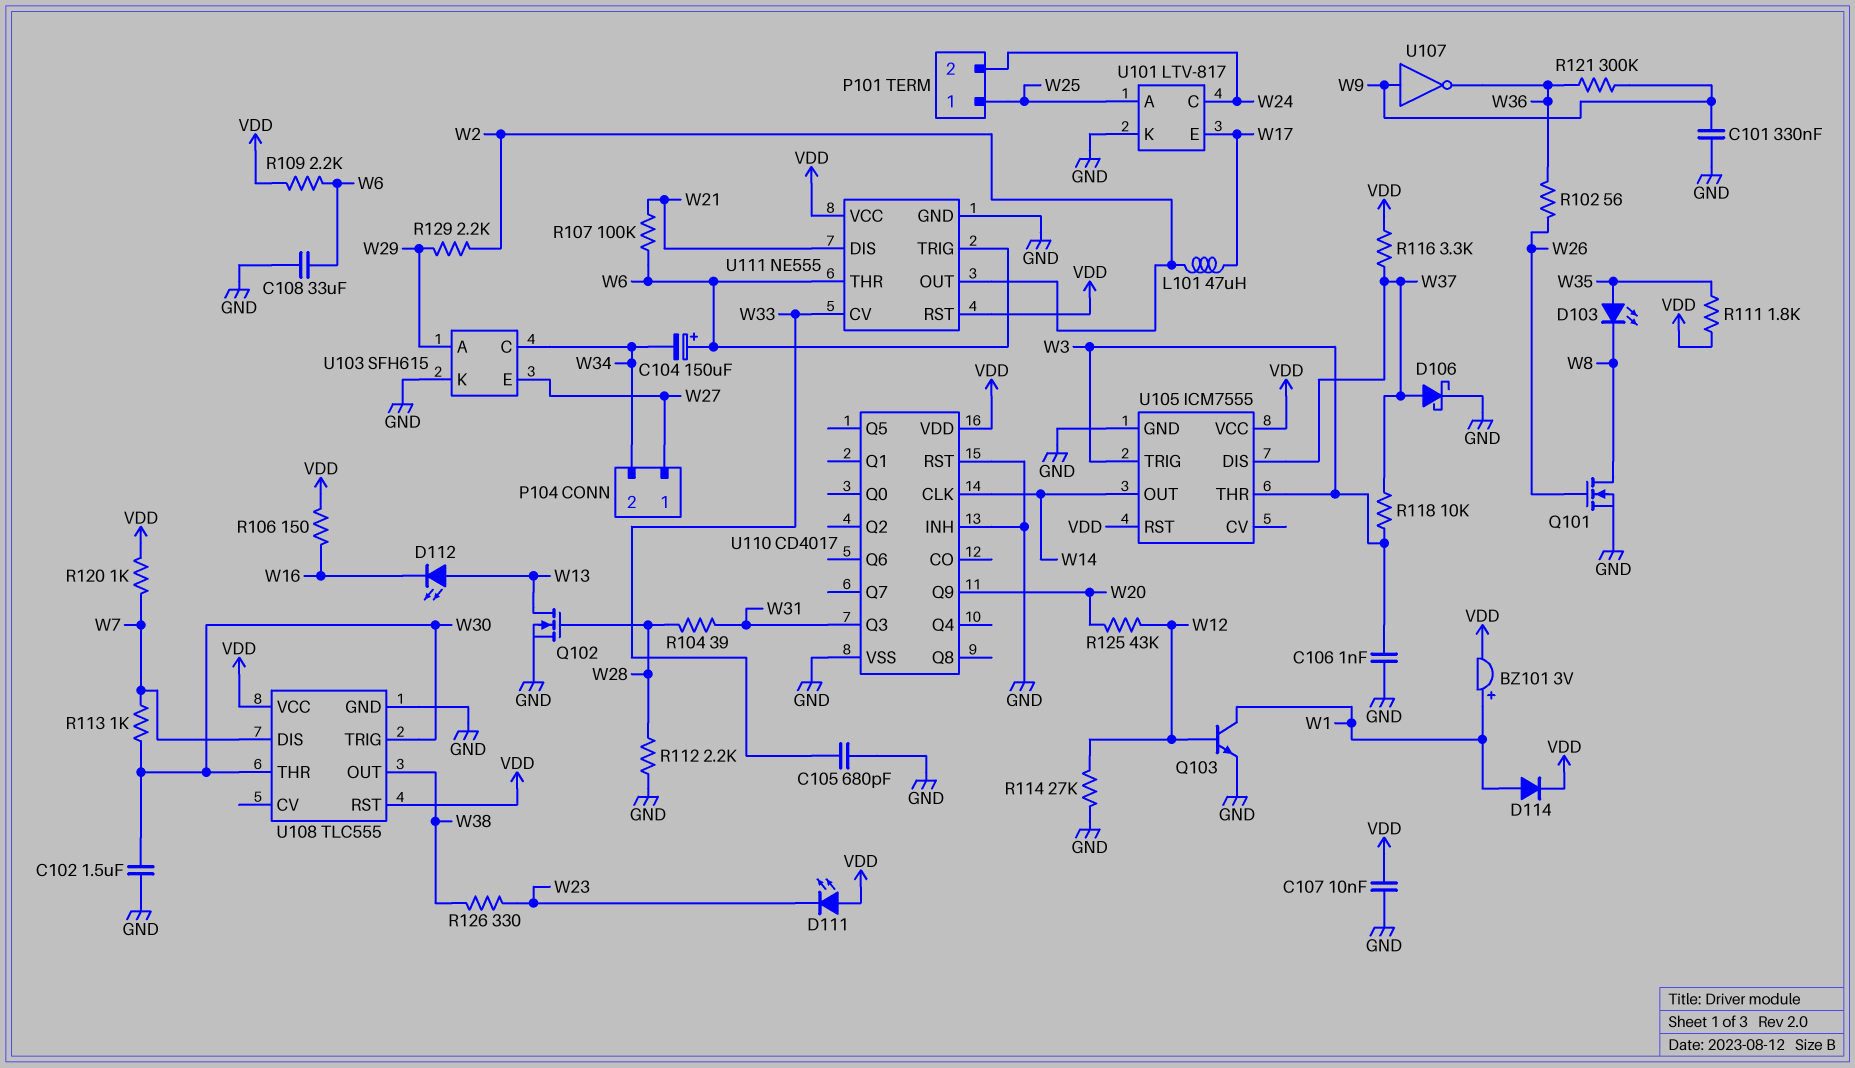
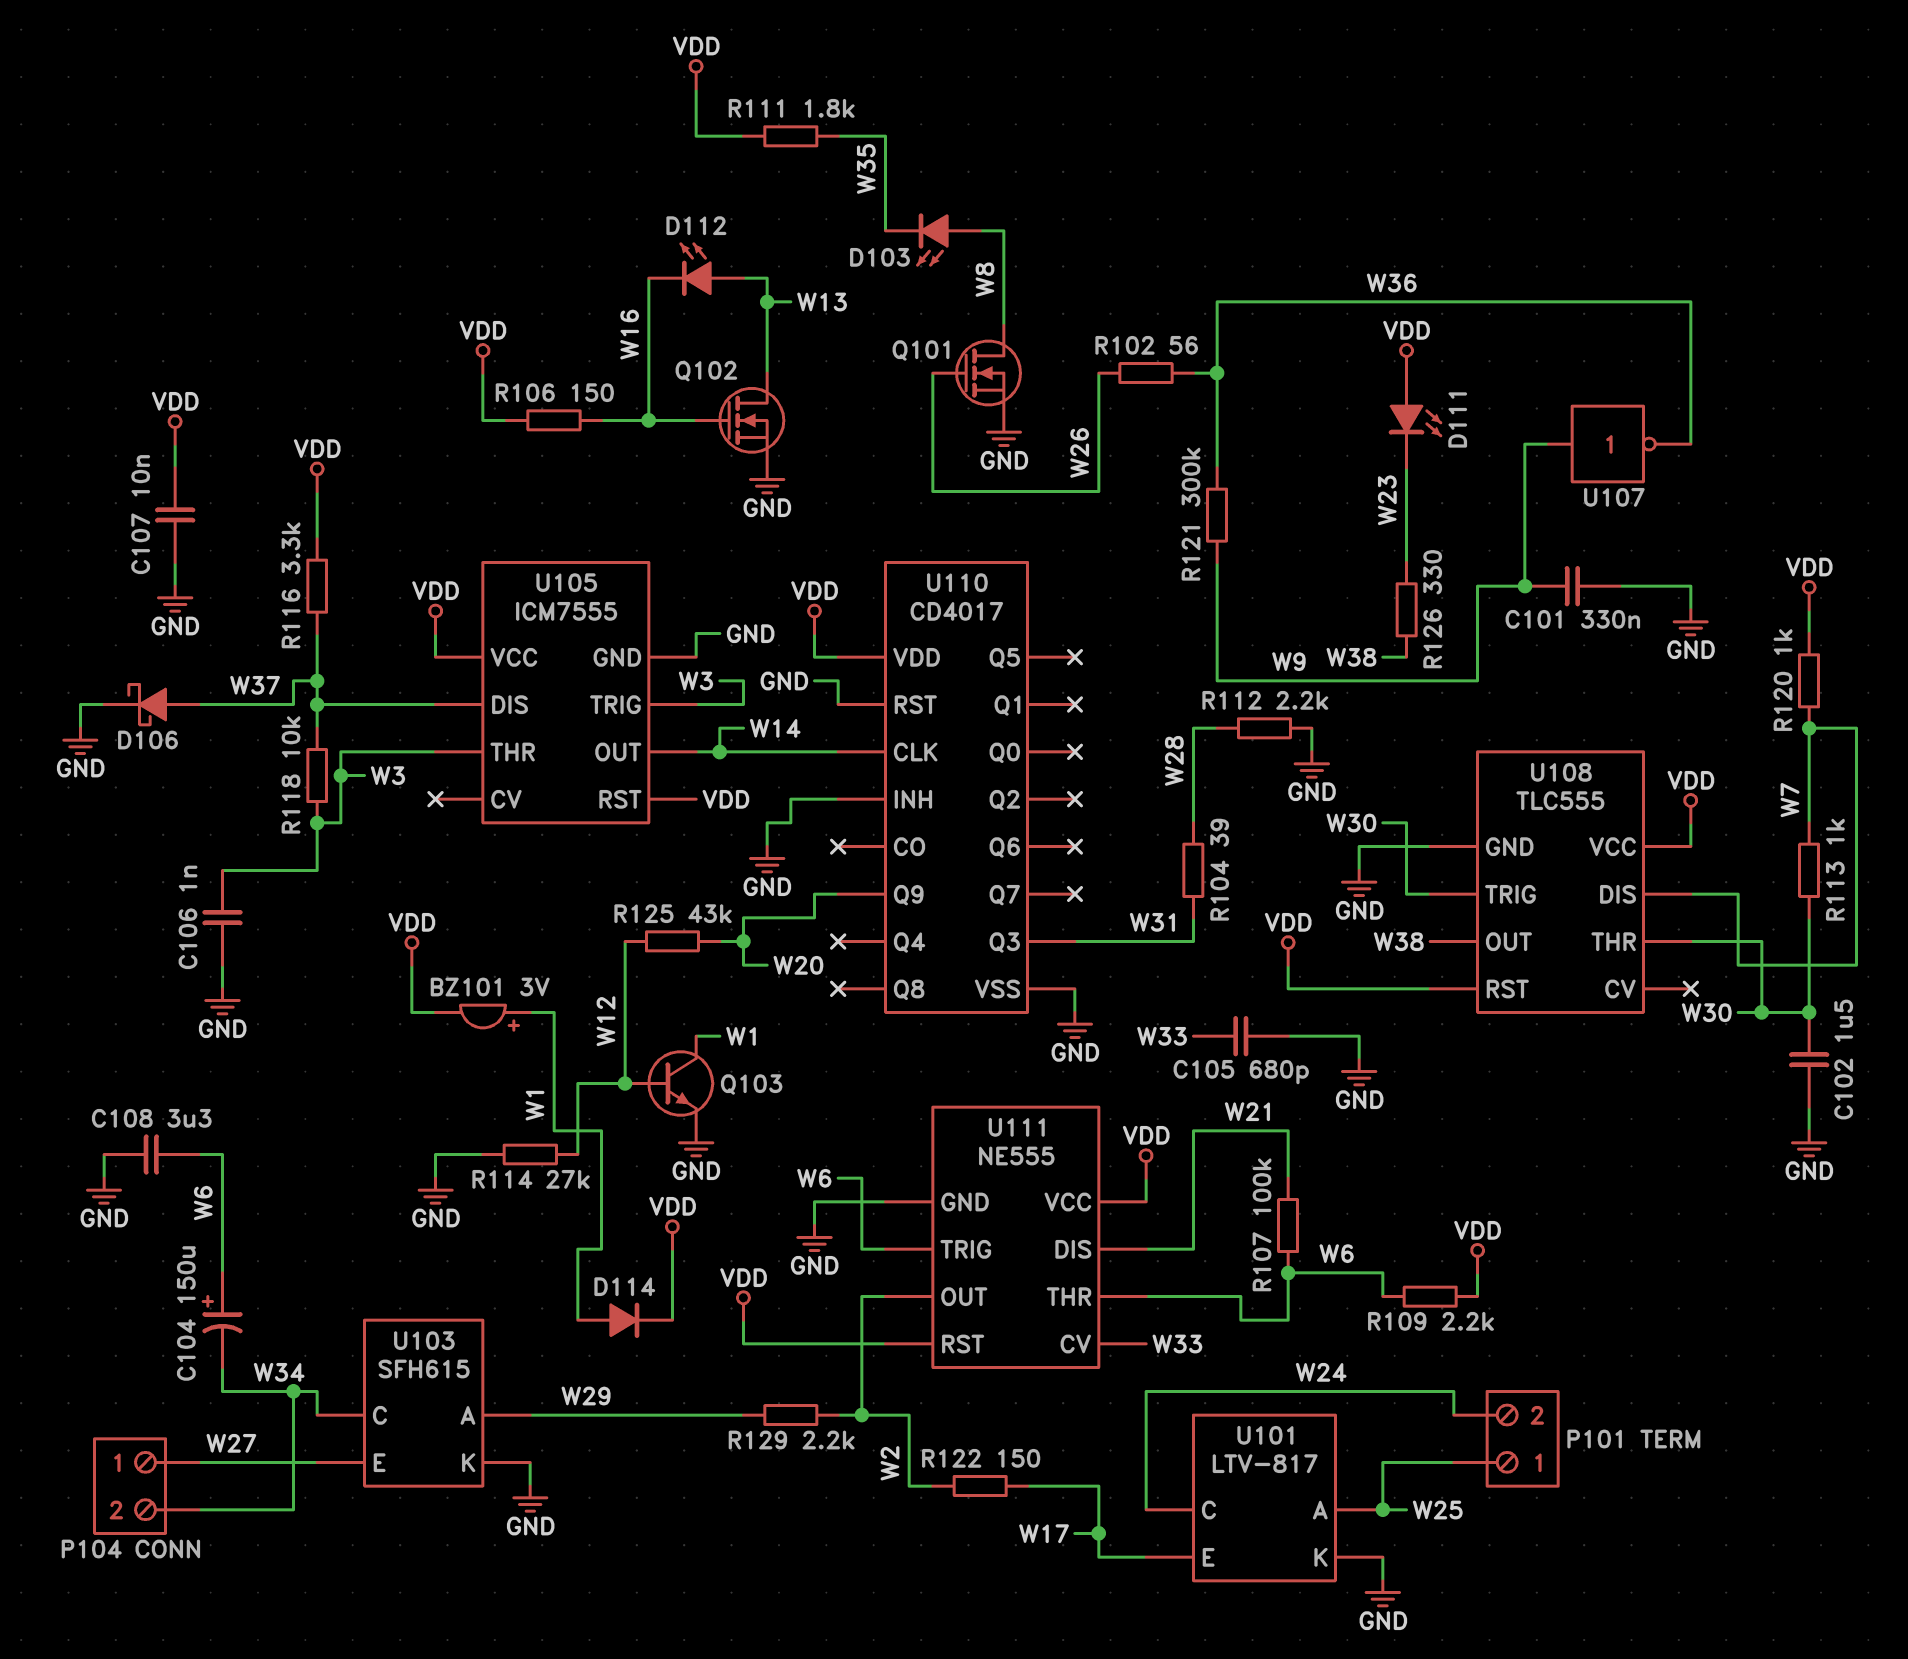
C108: 33uF (GND, W6) -> 3.3uF (GND, W6)
D103: LED (A W35, K W8) -> LED (A W8, K W35)
L101: 47uH (W2, W17) -> none
Q102: NMOS (G W28, D W13, S GND) -> NMOS (G W16, D W13, S GND)
R122: none -> 150 (W2, W17)

